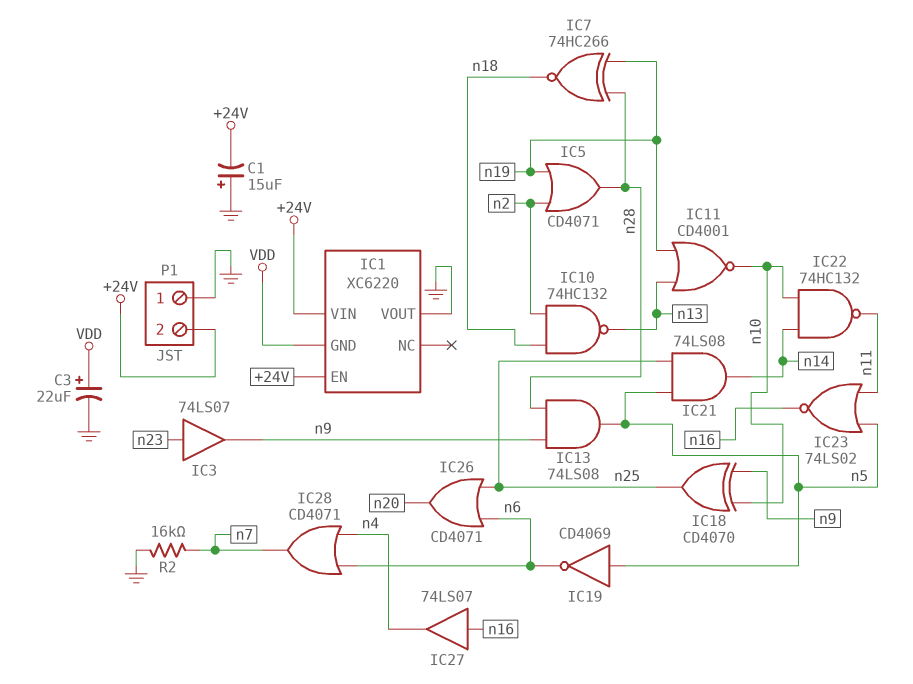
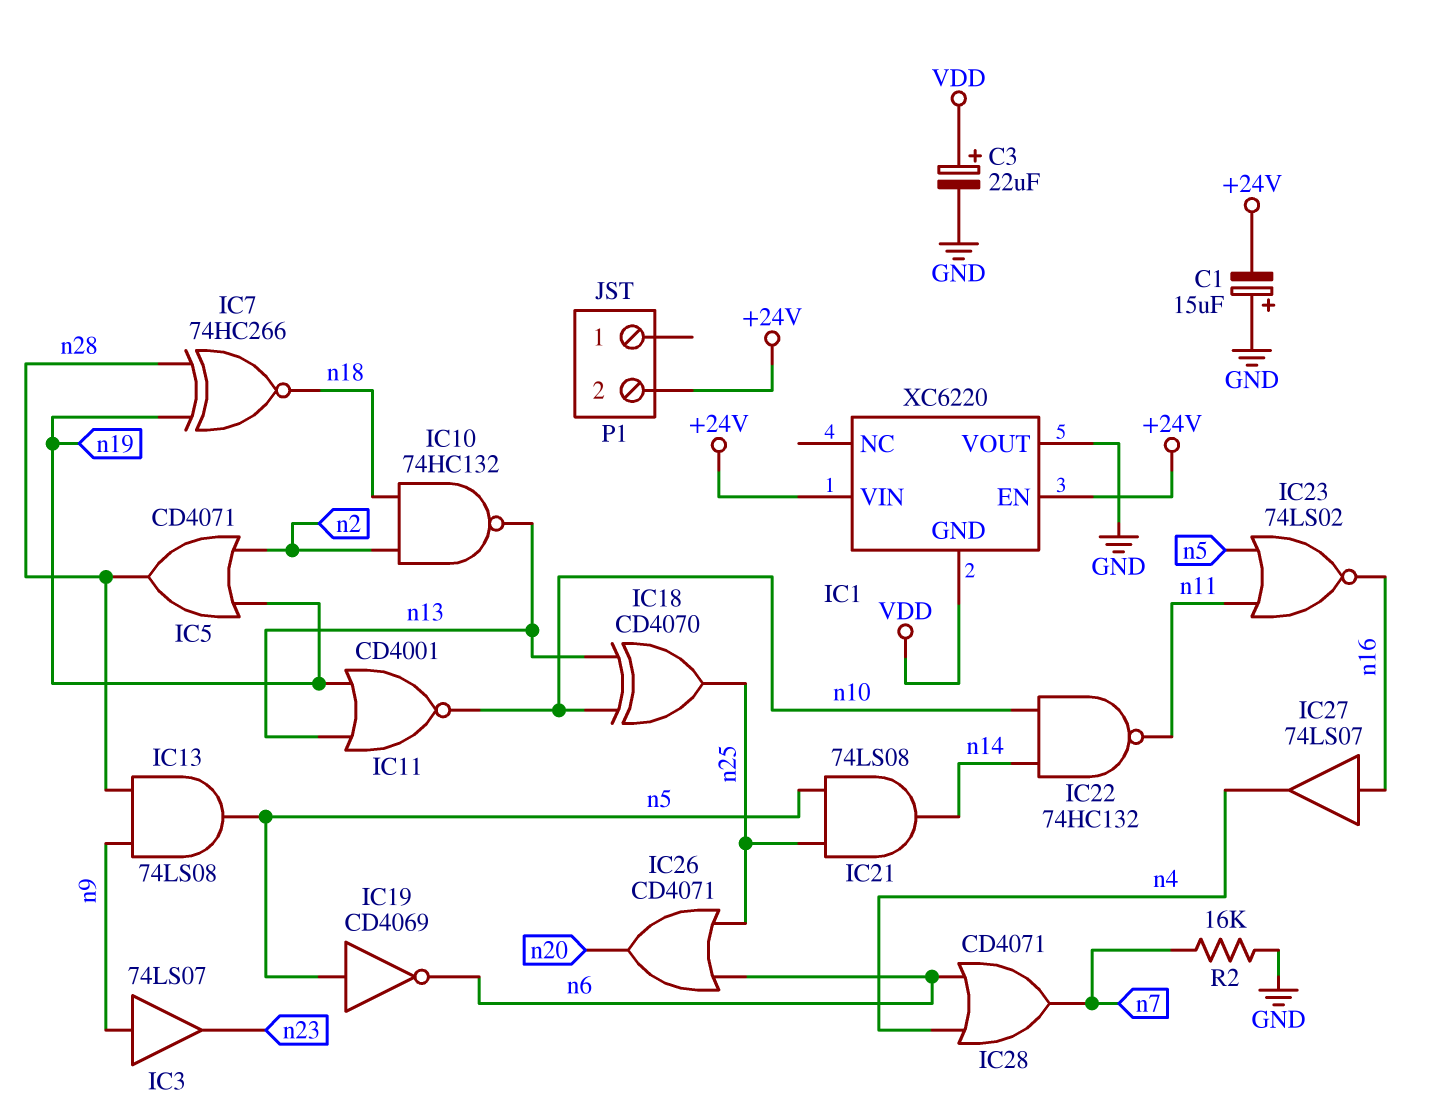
IC3: buffer 74LS07 (in n23, out n9) -> buffer 74LS07 (in n9, out n23)
IC18: XOR CD4070 (in n9, in n10, out n25) -> XOR CD4070 (in n10, in n13, out n25)
P1 pin 1: GND -> none

